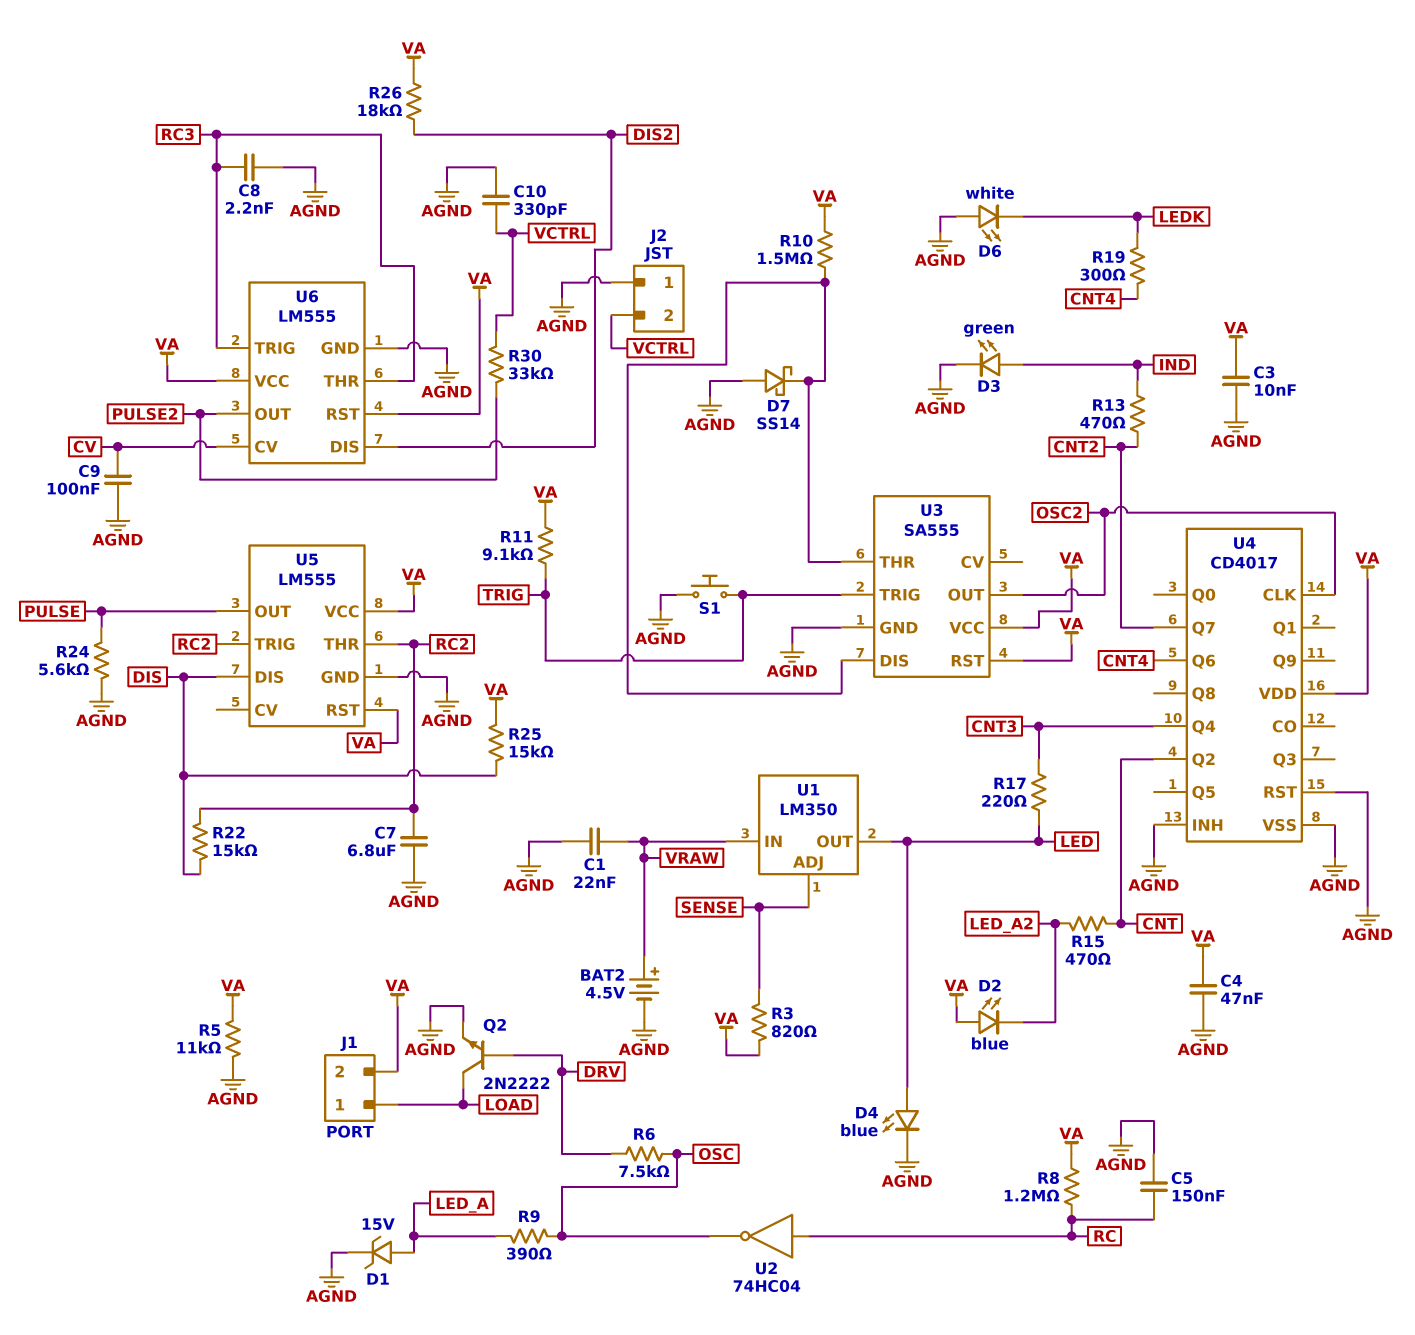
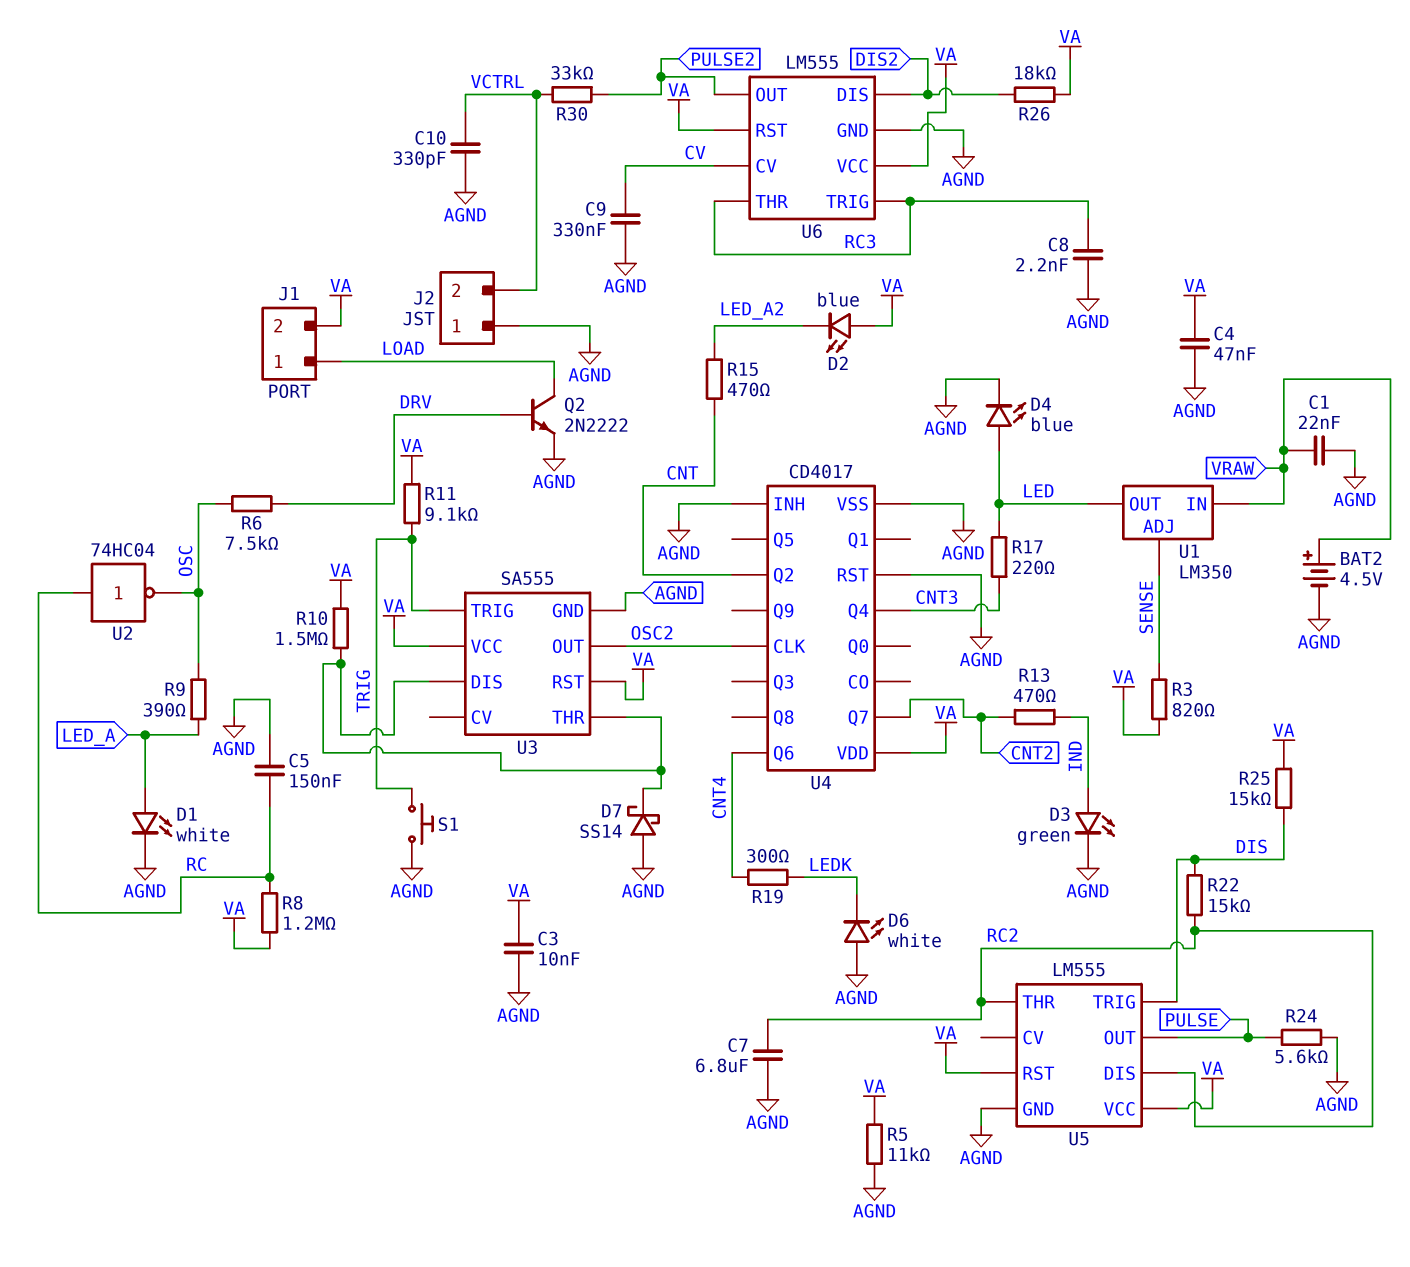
C9: 100nF (AGND, CV) -> 330nF (AGND, CV)
D1: zener 15V (A LED_A, K AGND) -> LED white (A LED_A, K AGND)
U5 pin DIS: DIS -> RC2
U5 pin TRIG: RC2 -> DIS

